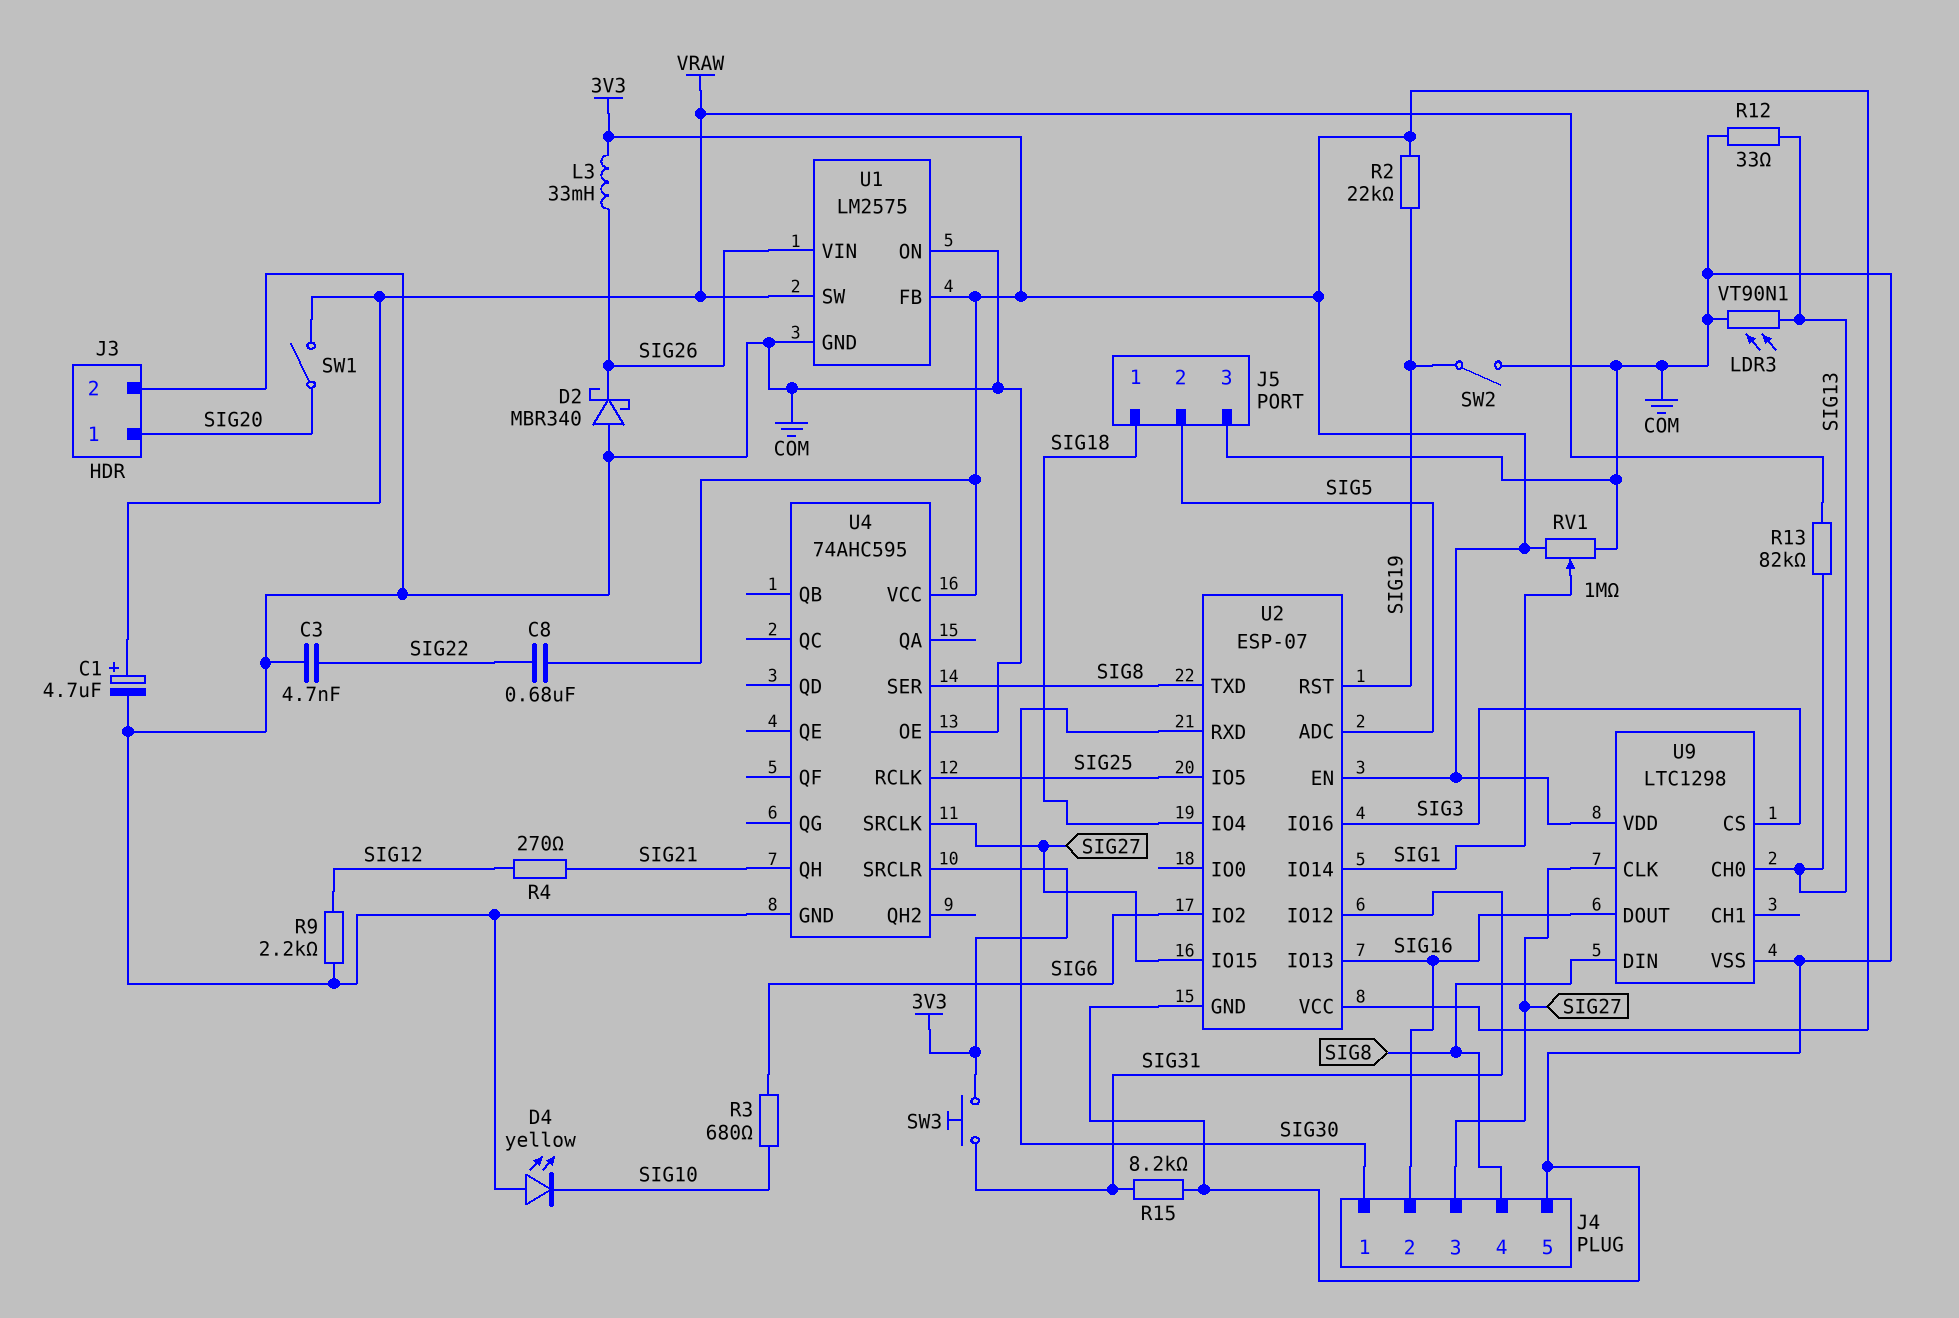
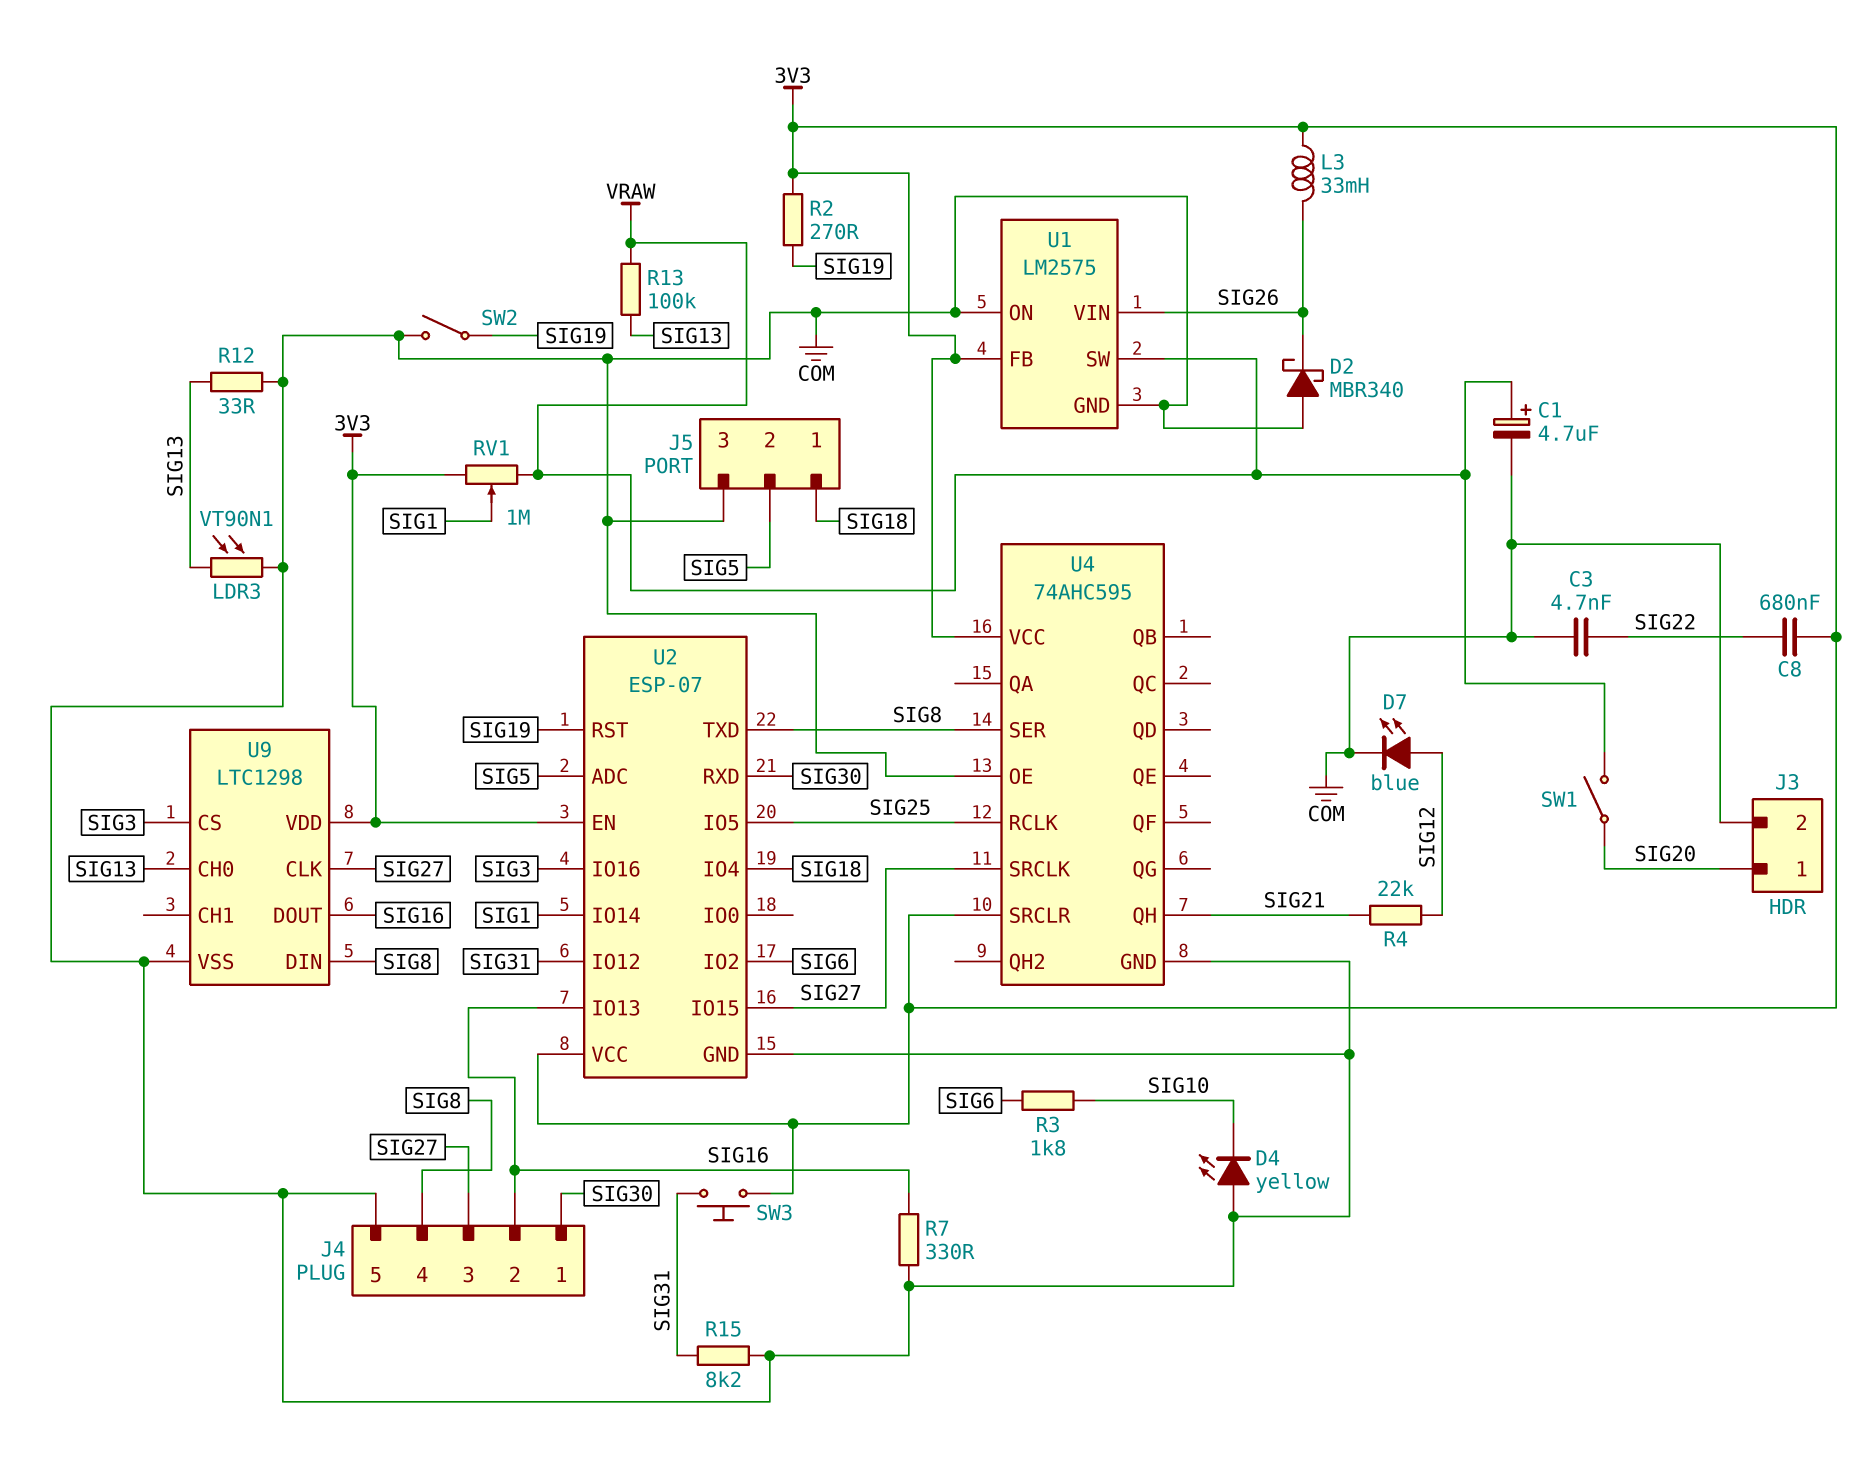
D7: none -> LED blue (A SIG12, K COM)
R2: 22k (3V3, SIG19) -> 270 (3V3, SIG19)
R3: 680 (SIG6, SIG10) -> 1.8k (SIG6, SIG10)
R4: 270 (SIG12, SIG21) -> 22k (SIG12, SIG21)
R7: none -> 330 (COM, SIG16)
R9: 2.2k (COM, SIG12) -> none
R13: 82k (SIG13, VRAW) -> 100k (SIG13, VRAW)
RV1: 1M (3V3, COM, wiper SIG1) -> 1M (3V3, VRAW, wiper SIG1)

